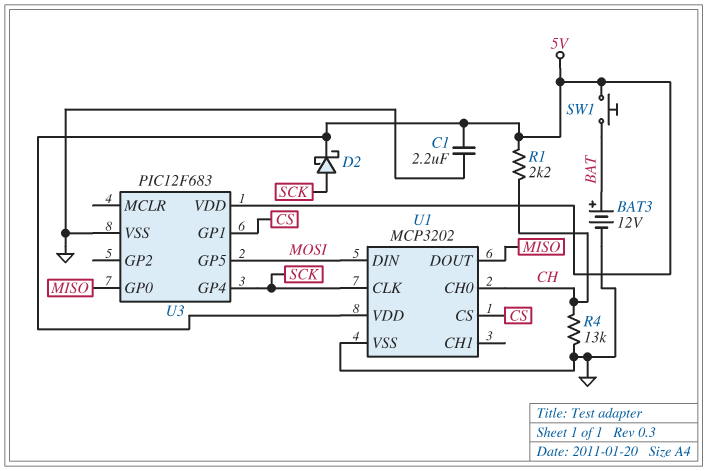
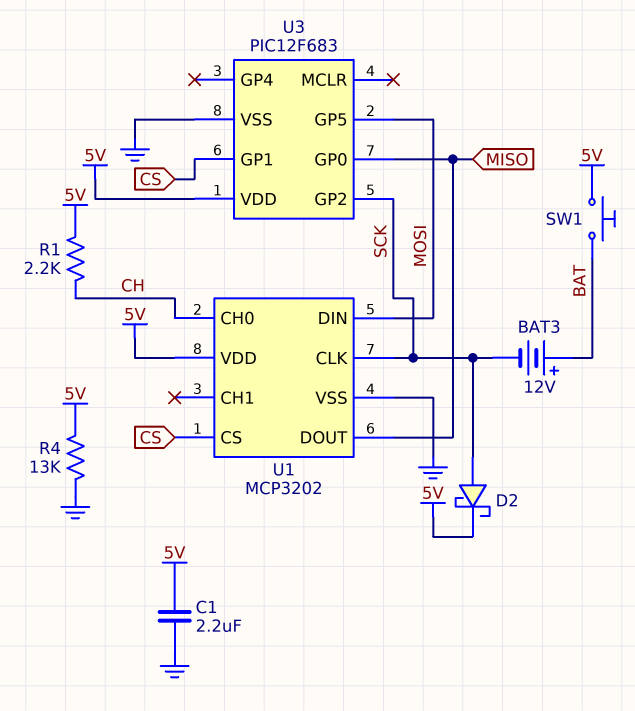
BAT3: 12V (plus BAT, minus GND) -> 12V (plus BAT, minus SCK)
R4: 13k (CH, GND) -> 13k (5V, GND)
U3 pin GP2: none -> SCK
U3 pin GP4: SCK -> none

